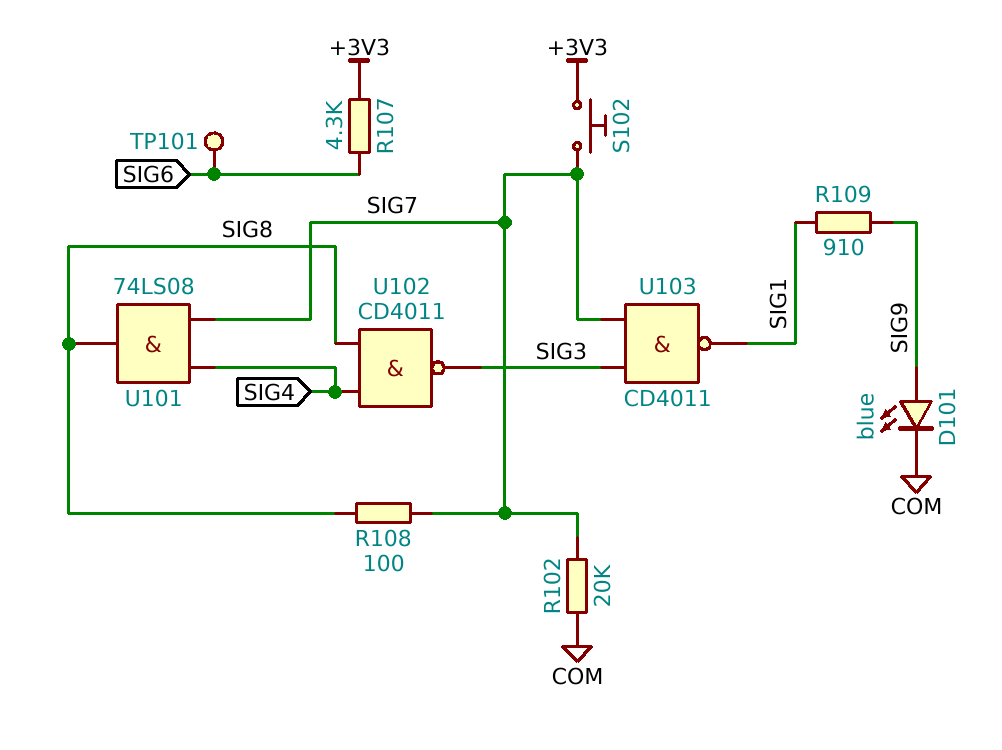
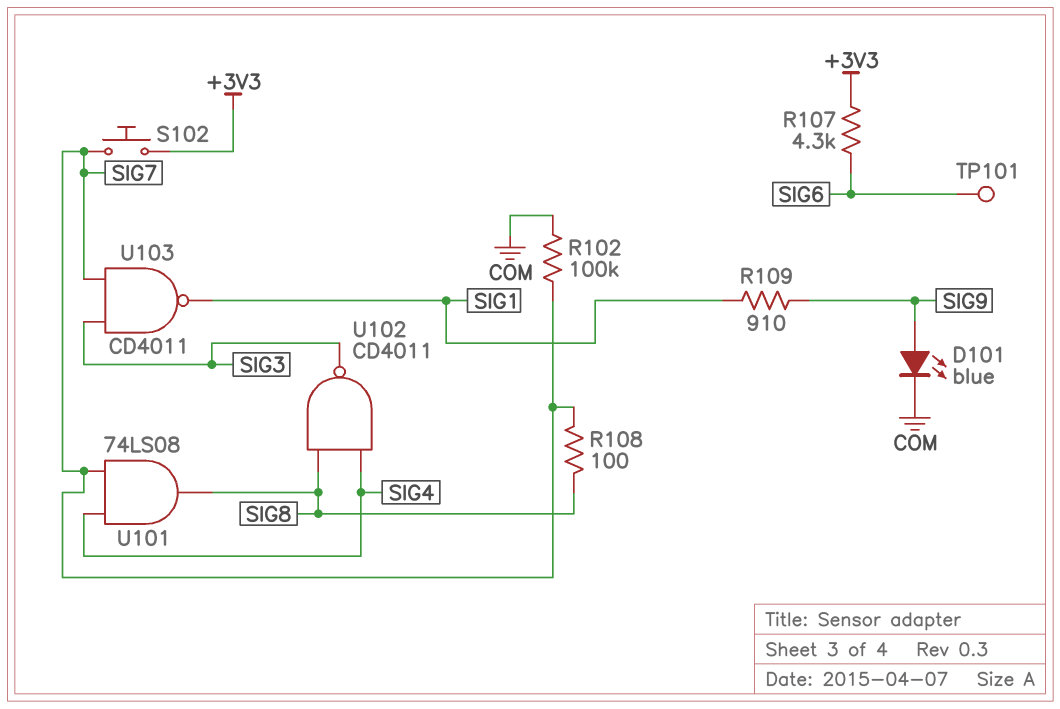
R102: 20k (COM, SIG7) -> 100k (COM, SIG7)

